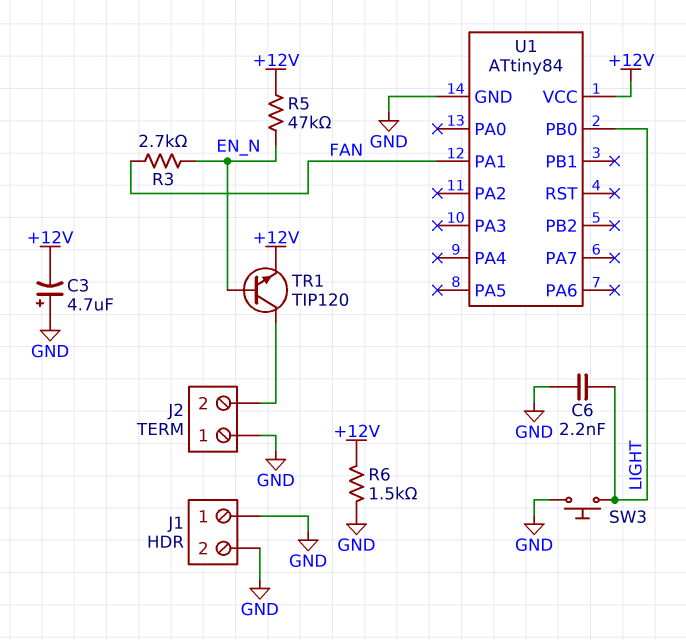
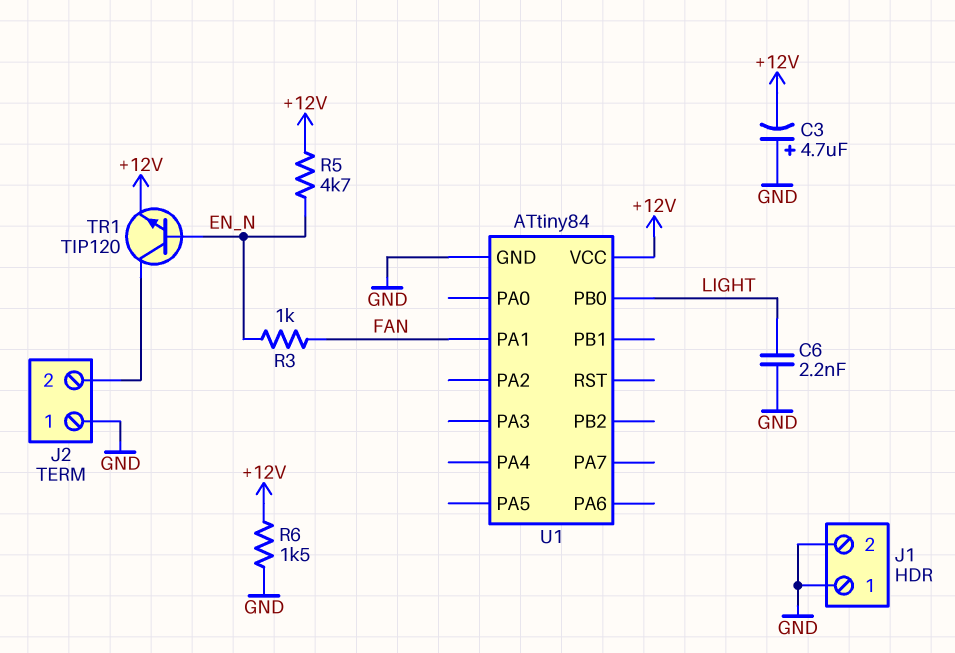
R3: 2.7k (EN_N, FAN) -> 1k (EN_N, FAN)
R5: 47k (+12V, EN_N) -> 4.7k (+12V, EN_N)
SW3: button (GND, LIGHT) -> none

